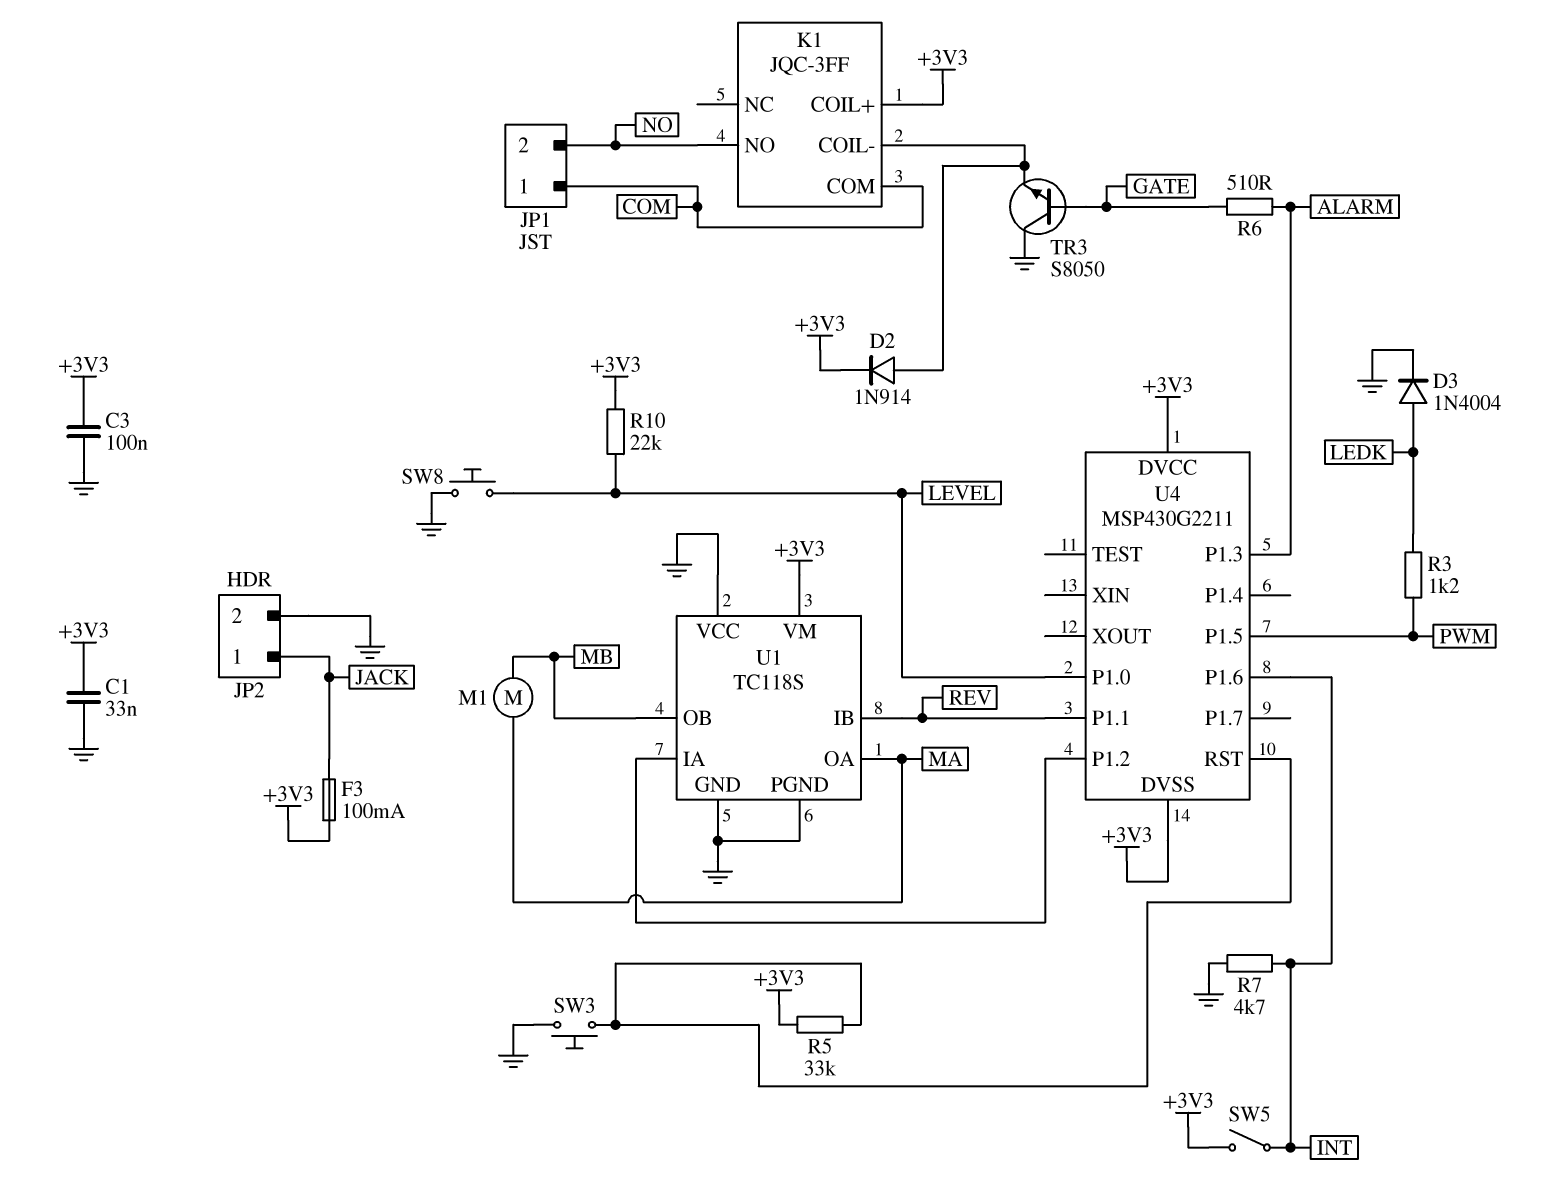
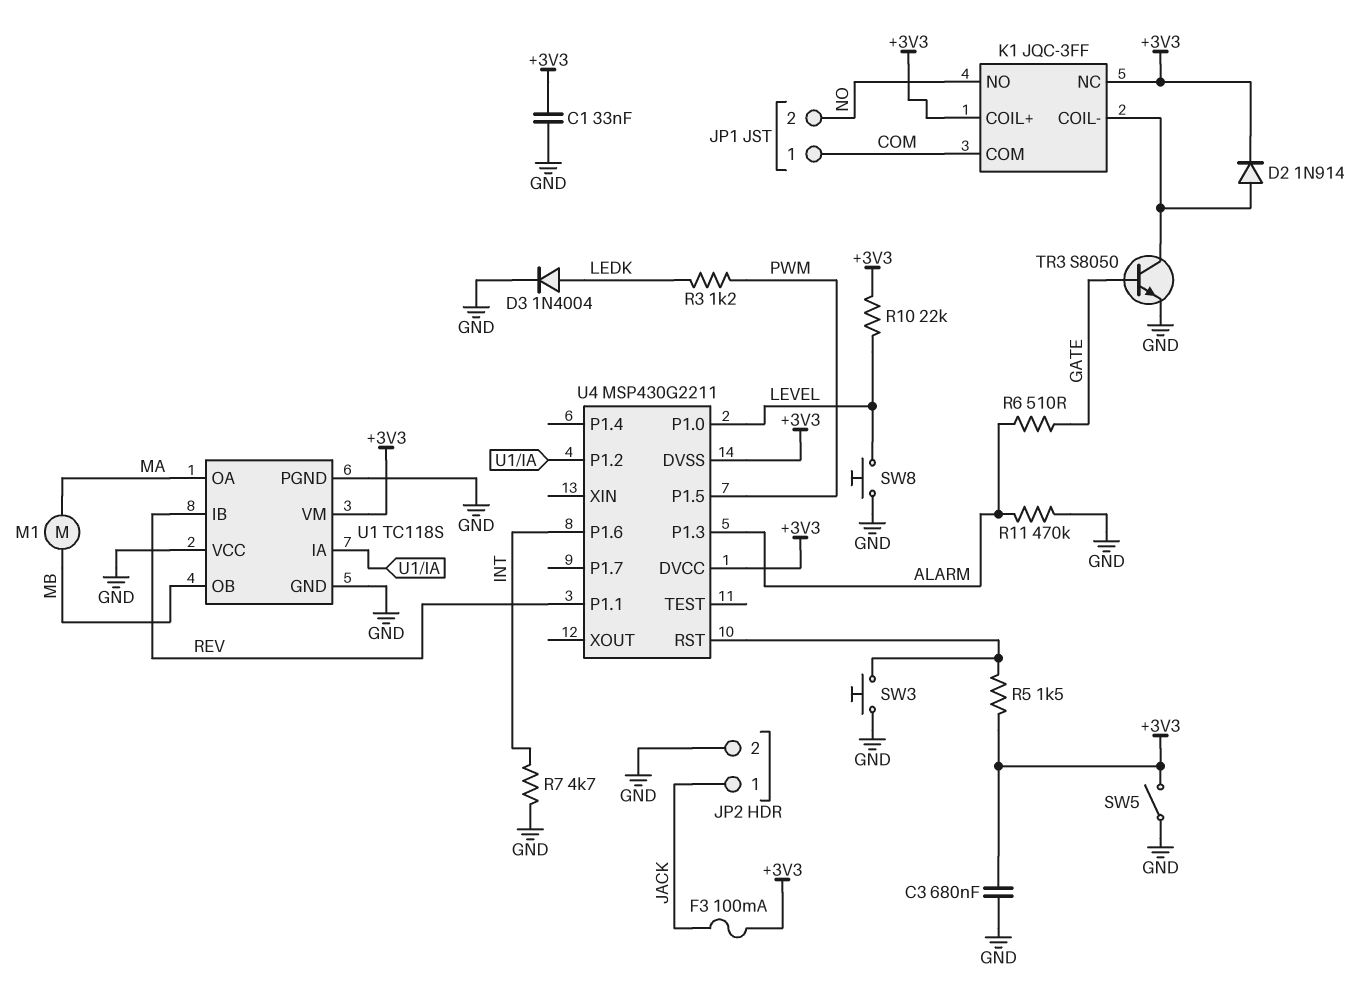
C3: 100nF (+3V3, GND) -> 680nF (+3V3, GND)
K1 pin NC: none -> +3V3
R5: 33k (+3V3, U4/RST) -> 1.5k (+3V3, U4/RST)
R11: none -> 470k (ALARM, GND)
SW5: switch (+3V3, INT) -> switch (+3V3, GND)
TR3: NPN S8050 (B GATE, C GND, E K1/COIL-) -> NPN S8050 (B GATE, C K1/COIL-, E GND)

